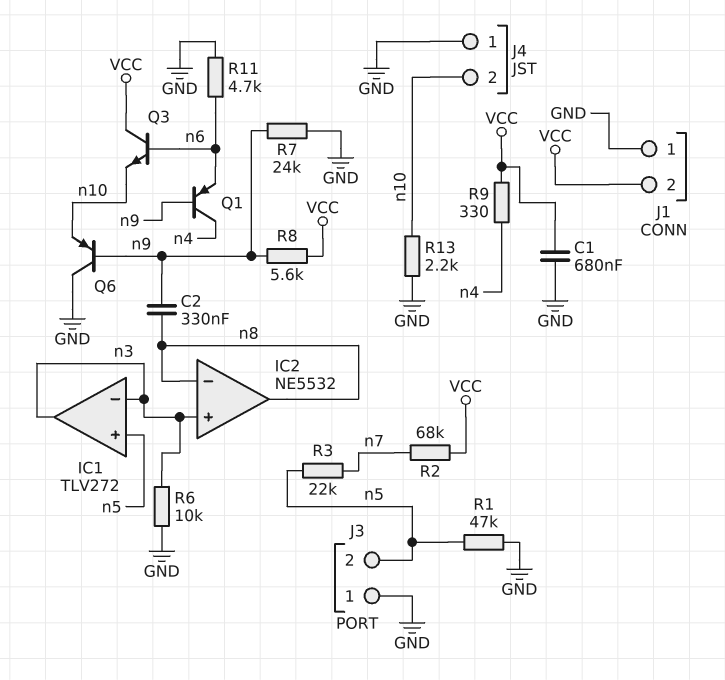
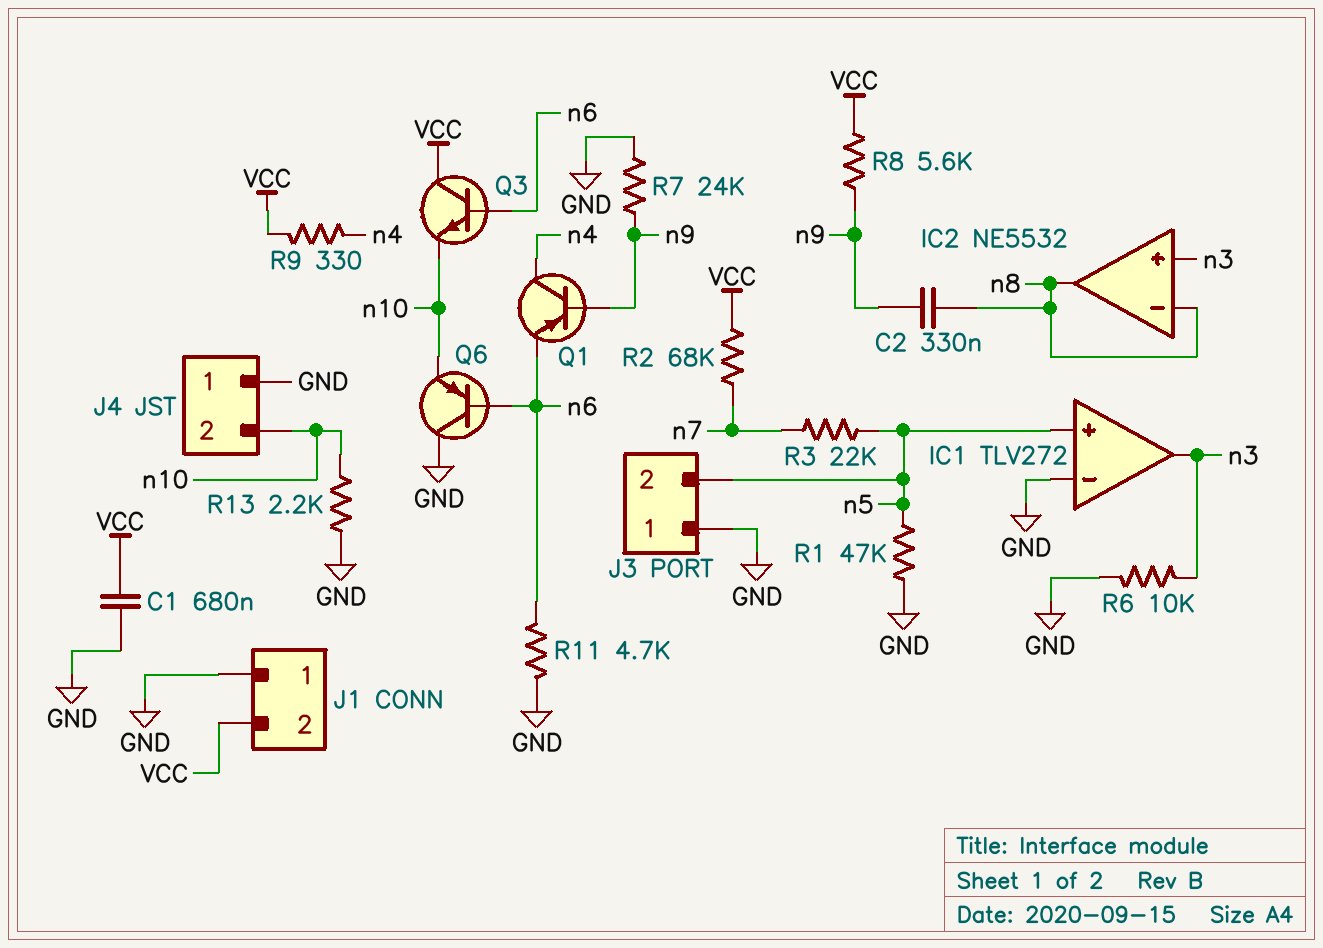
IC1 pin in-: n3 -> GND
Q6: PNP (B n9, C GND, E n10) -> PNP (B n6, C GND, E n10)

